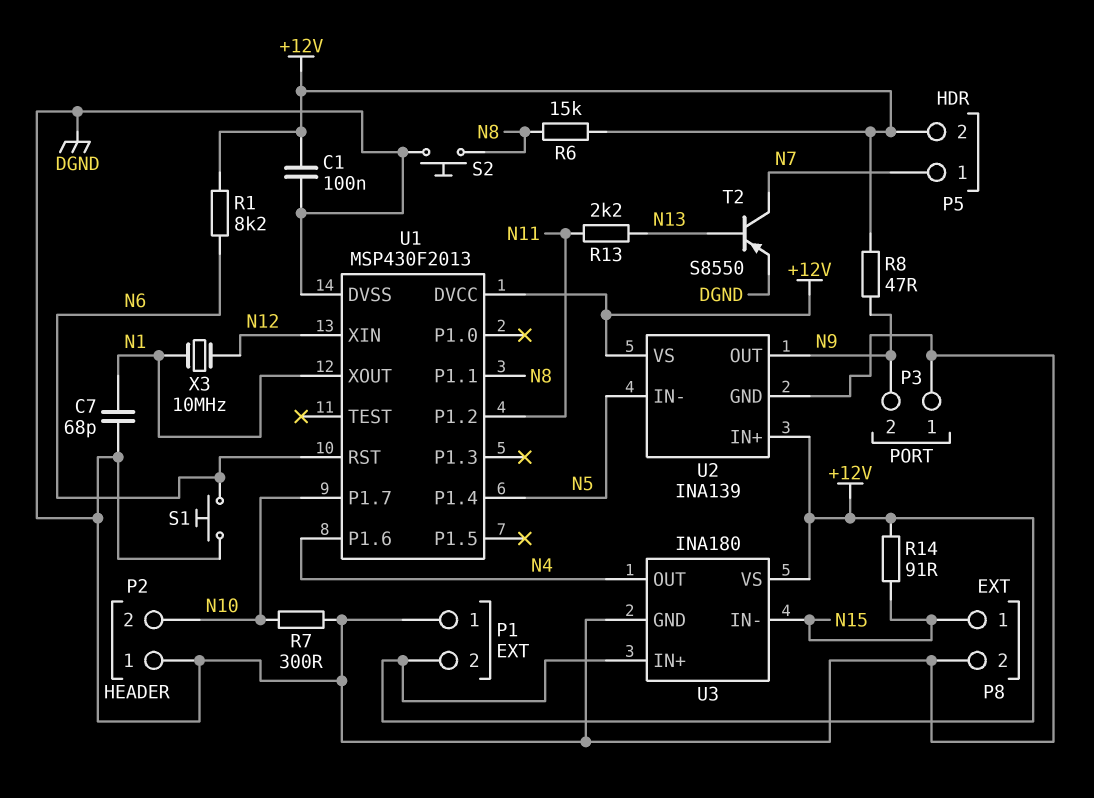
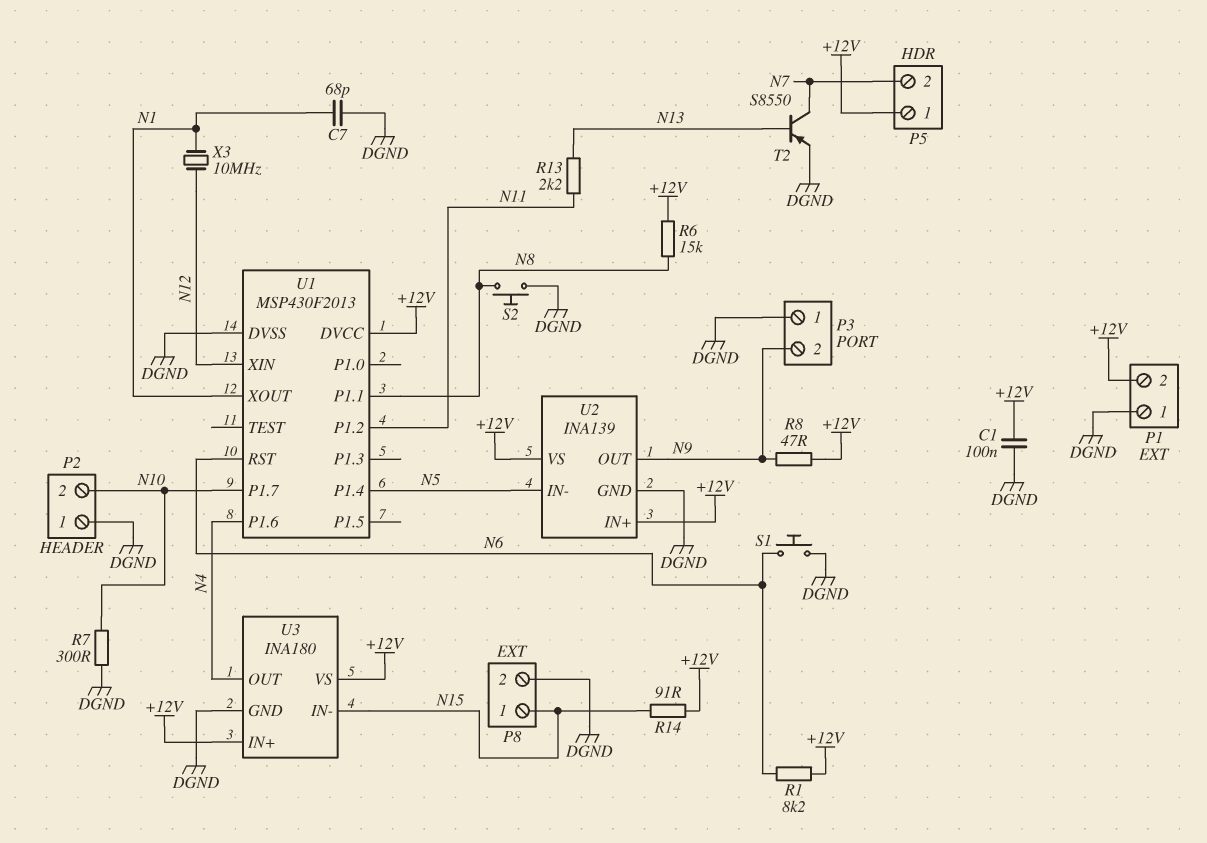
P5 pin 1: N7 -> +12V
P5 pin 2: +12V -> N7

